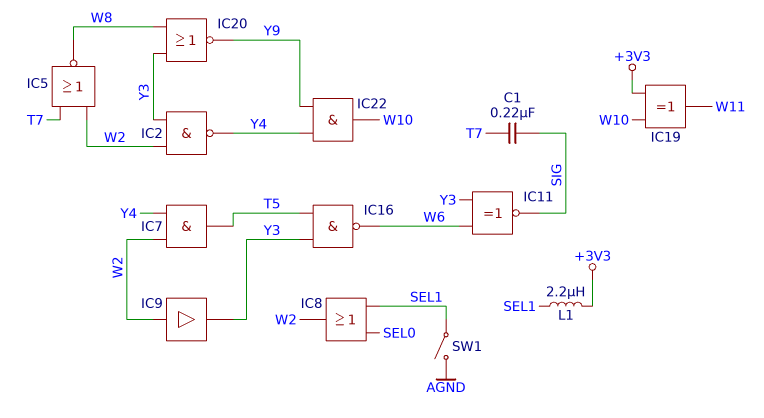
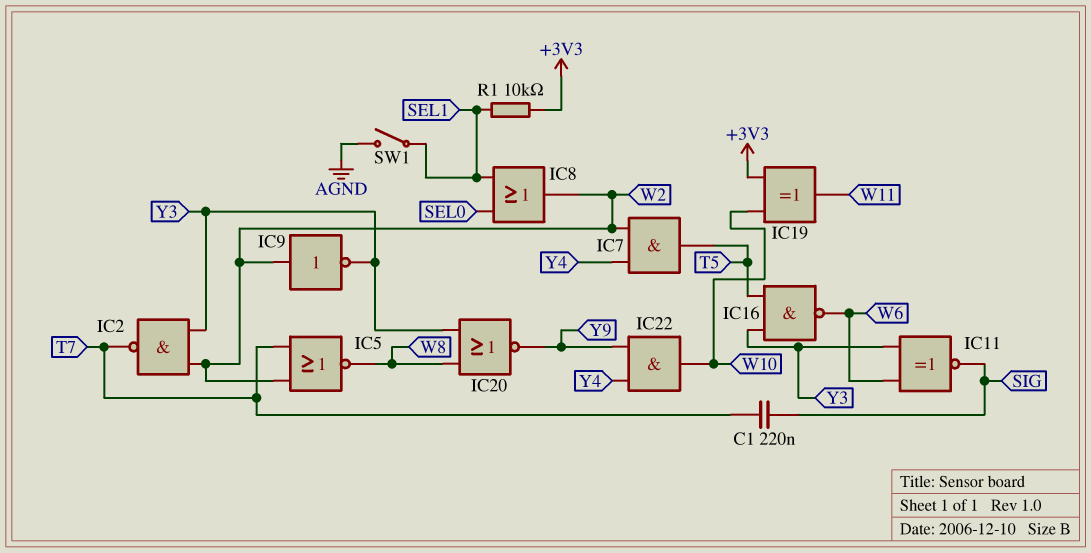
IC2: NAND (in W2, in Y3, out Y4) -> NAND (in W2, in Y3, out T7)
IC9: buffer (in W2, out Y3) -> NOT (in W2, out Y3)
L1: 2.2uH (+3V3, SEL1) -> none
R1: none -> 10k (+3V3, SEL1)

